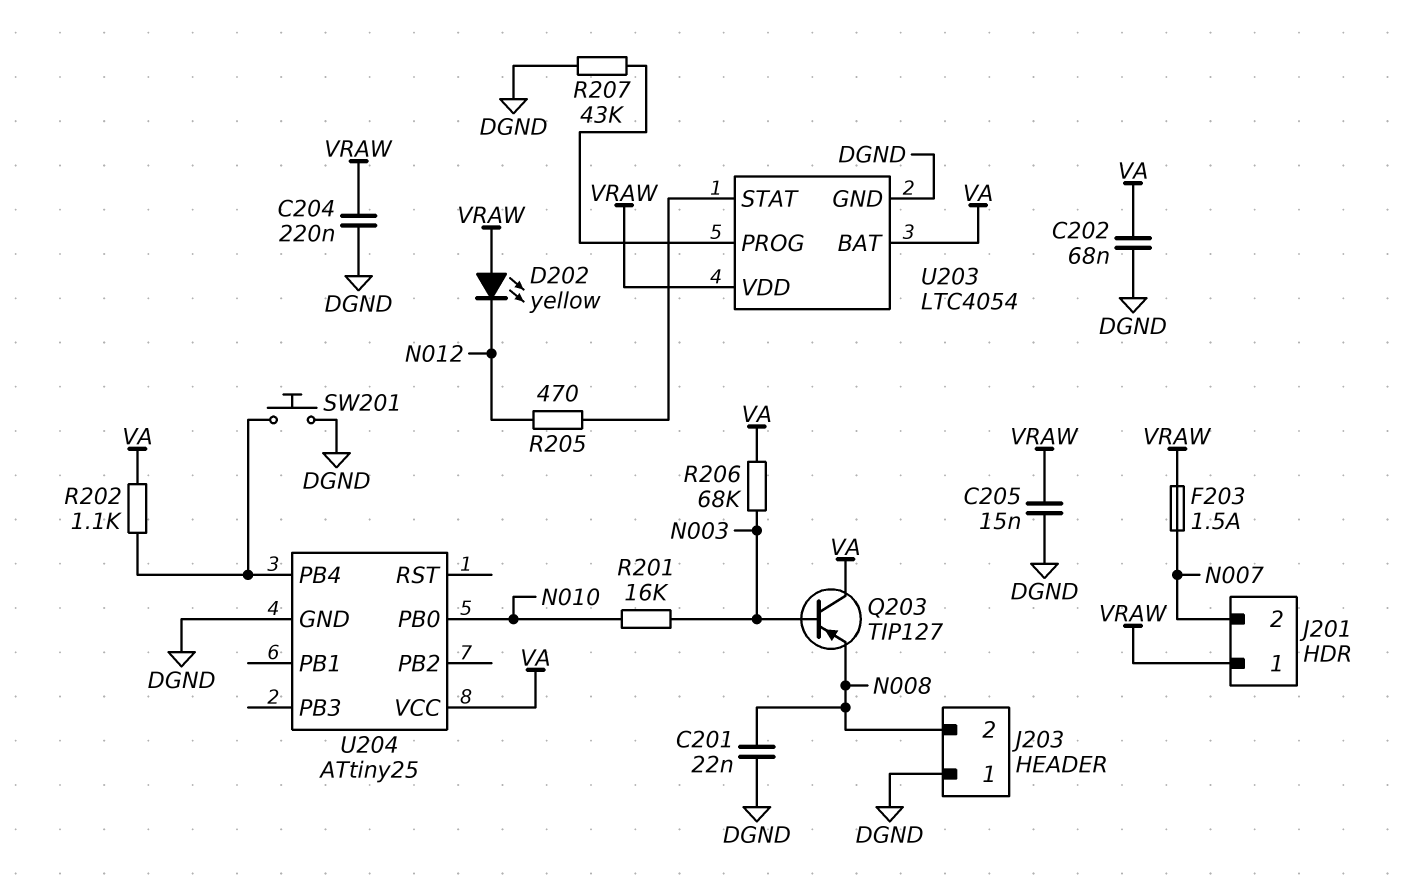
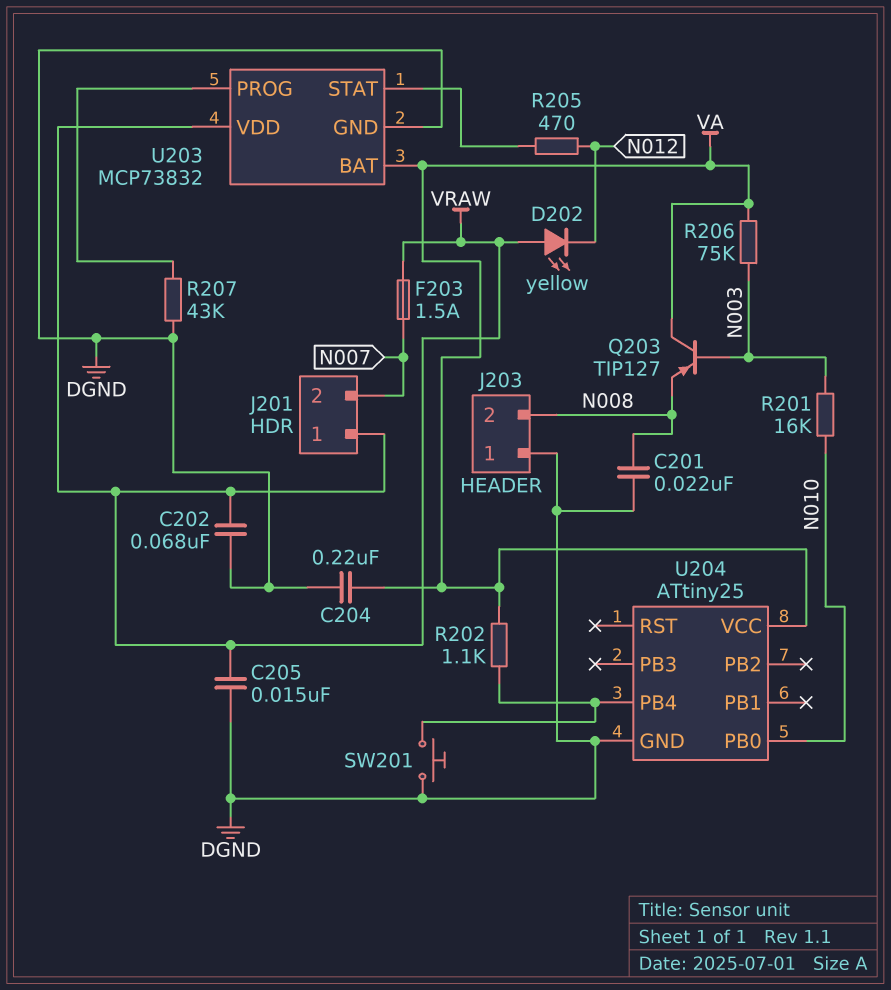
C202: 68nF (DGND, VA) -> 68nF (DGND, VRAW)
C204: 220nF (DGND, VRAW) -> 220nF (DGND, VA)
R206: 68k (N003, VA) -> 75k (N003, VA)
U203: LTC4054 -> MCP73832

